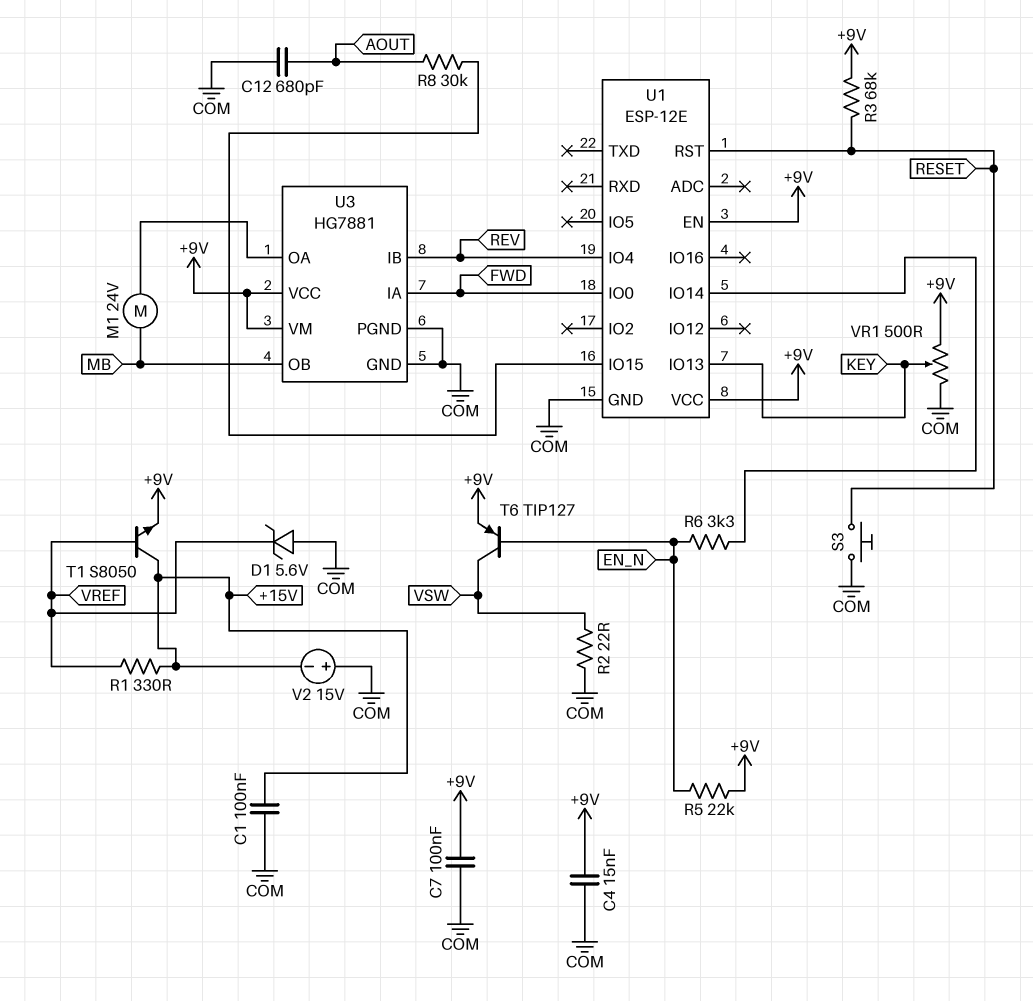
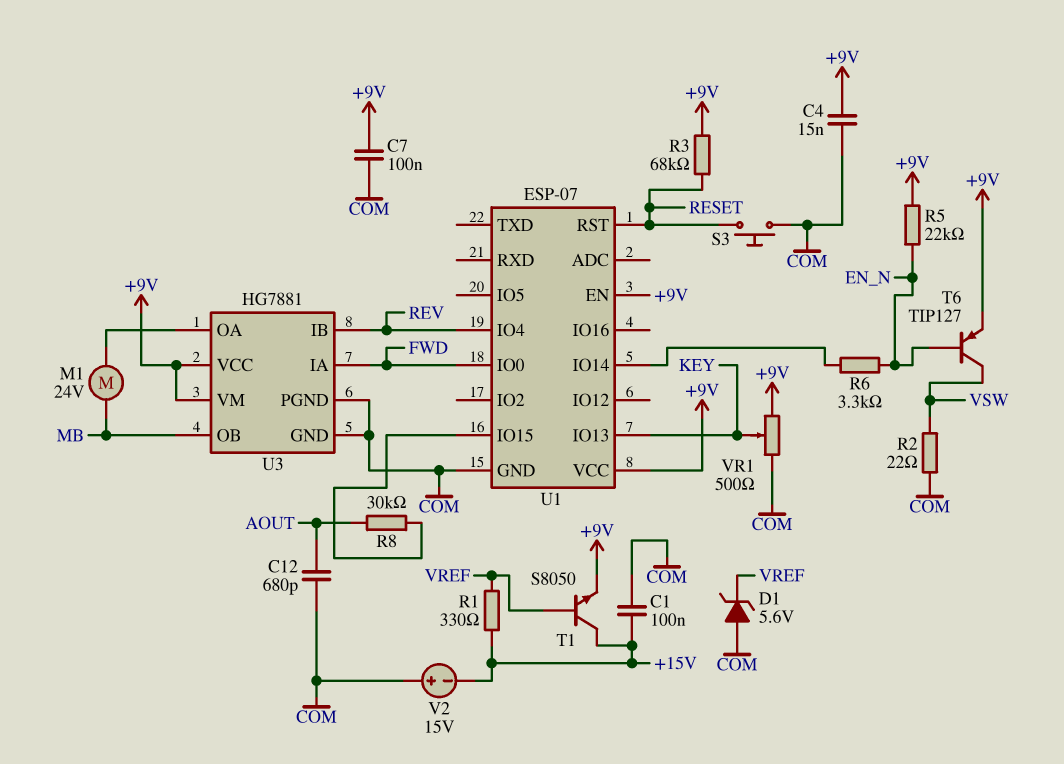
U1: ESP-12E -> ESP-07

